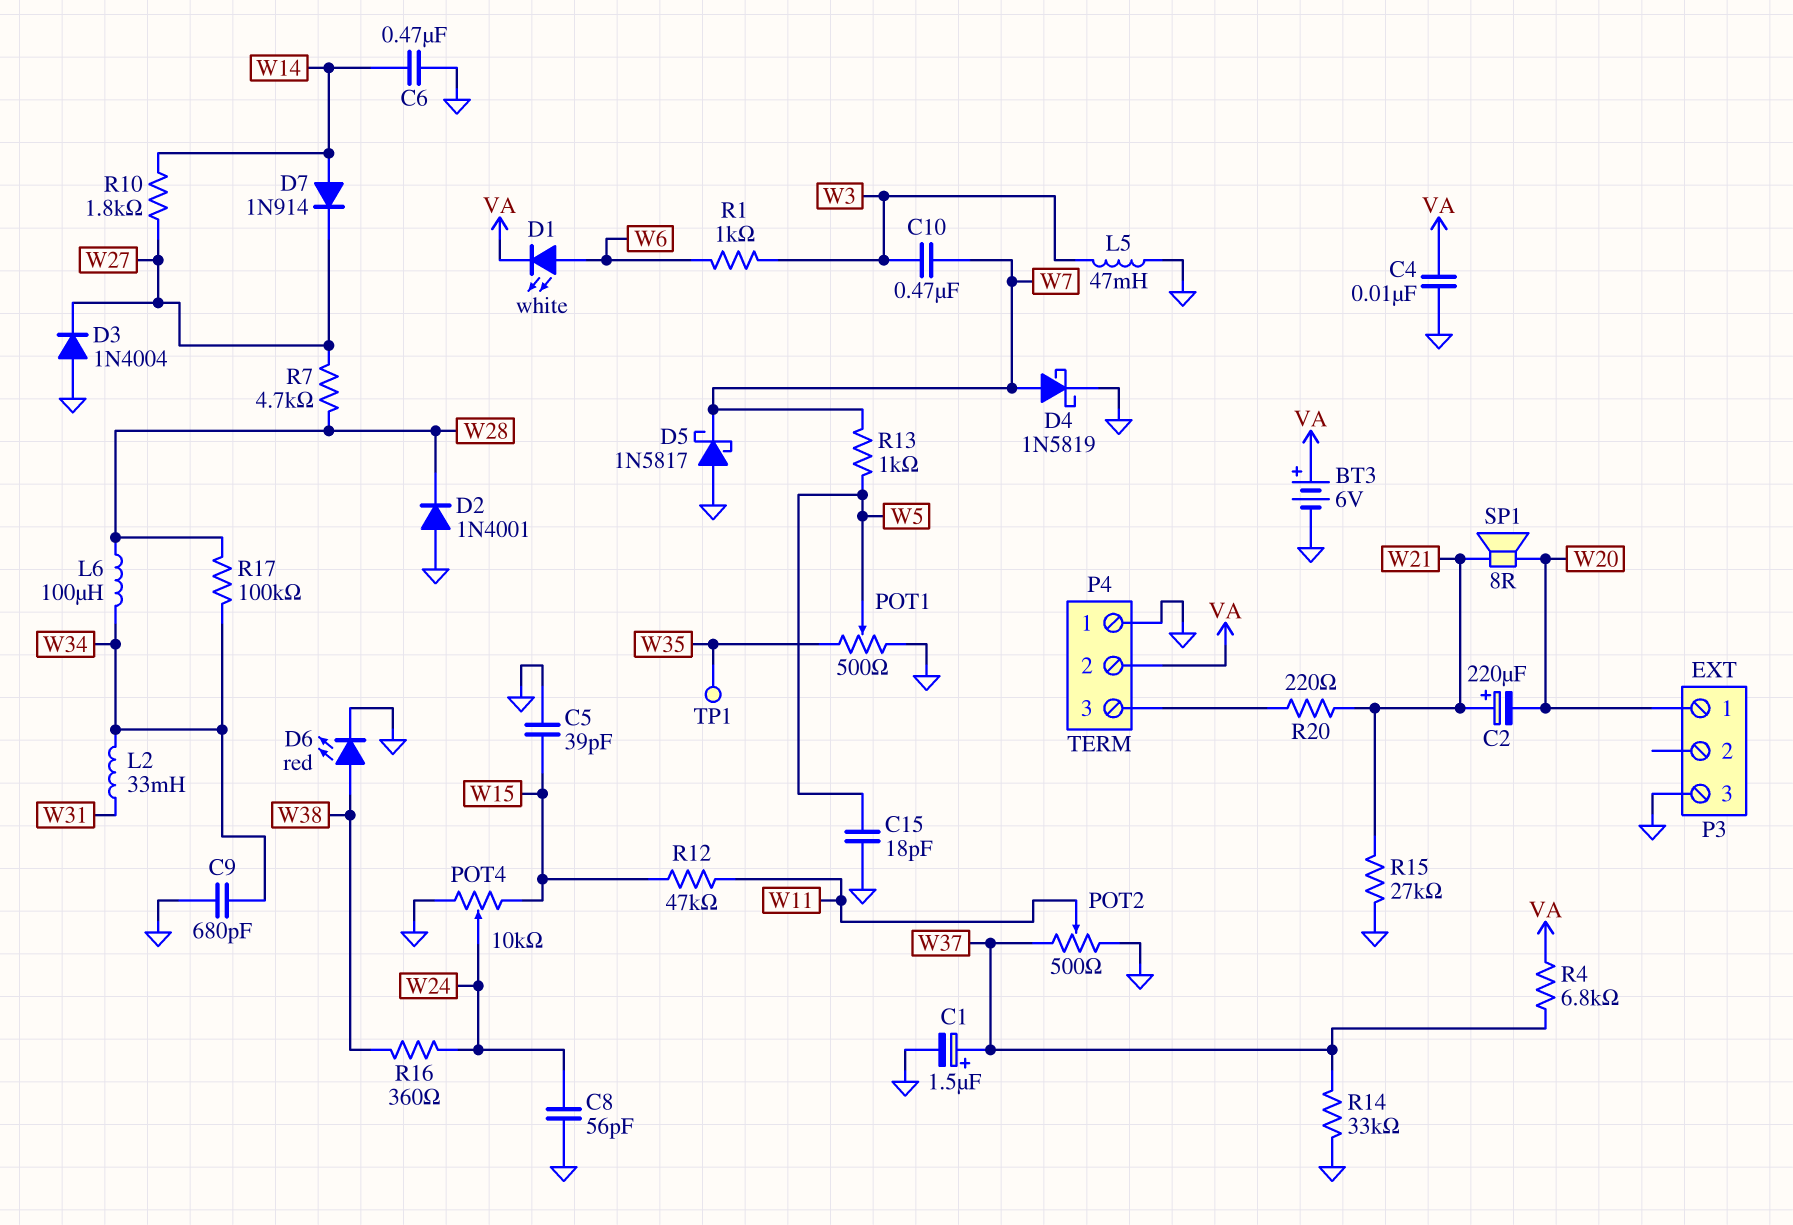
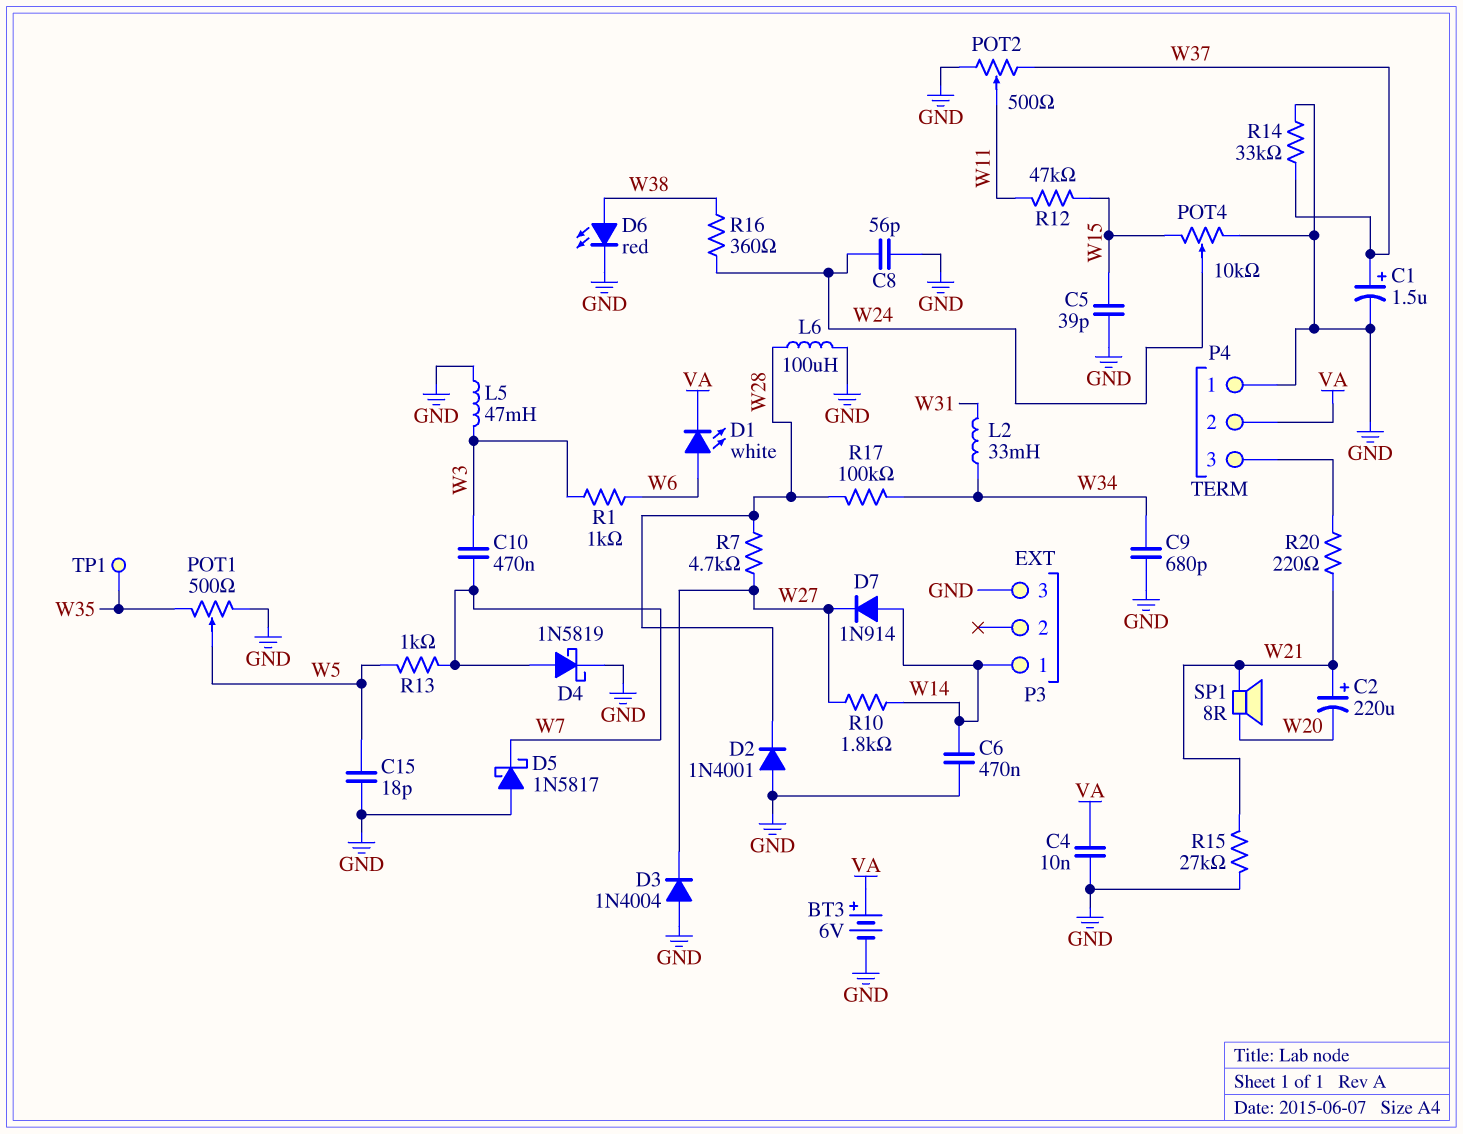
L6: 100uH (W28, W34) -> 100uH (GND, W28)
P3 pin 1: W20 -> W14
R4: 6.8k (VA, W37) -> none

